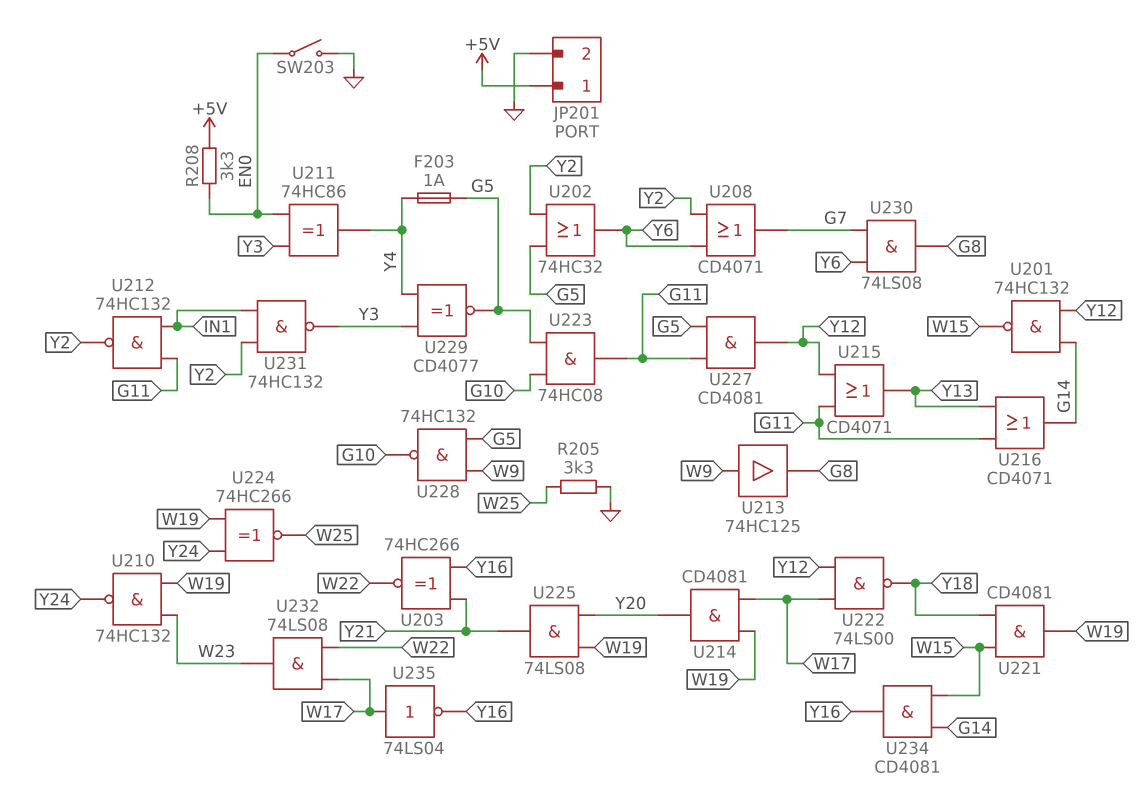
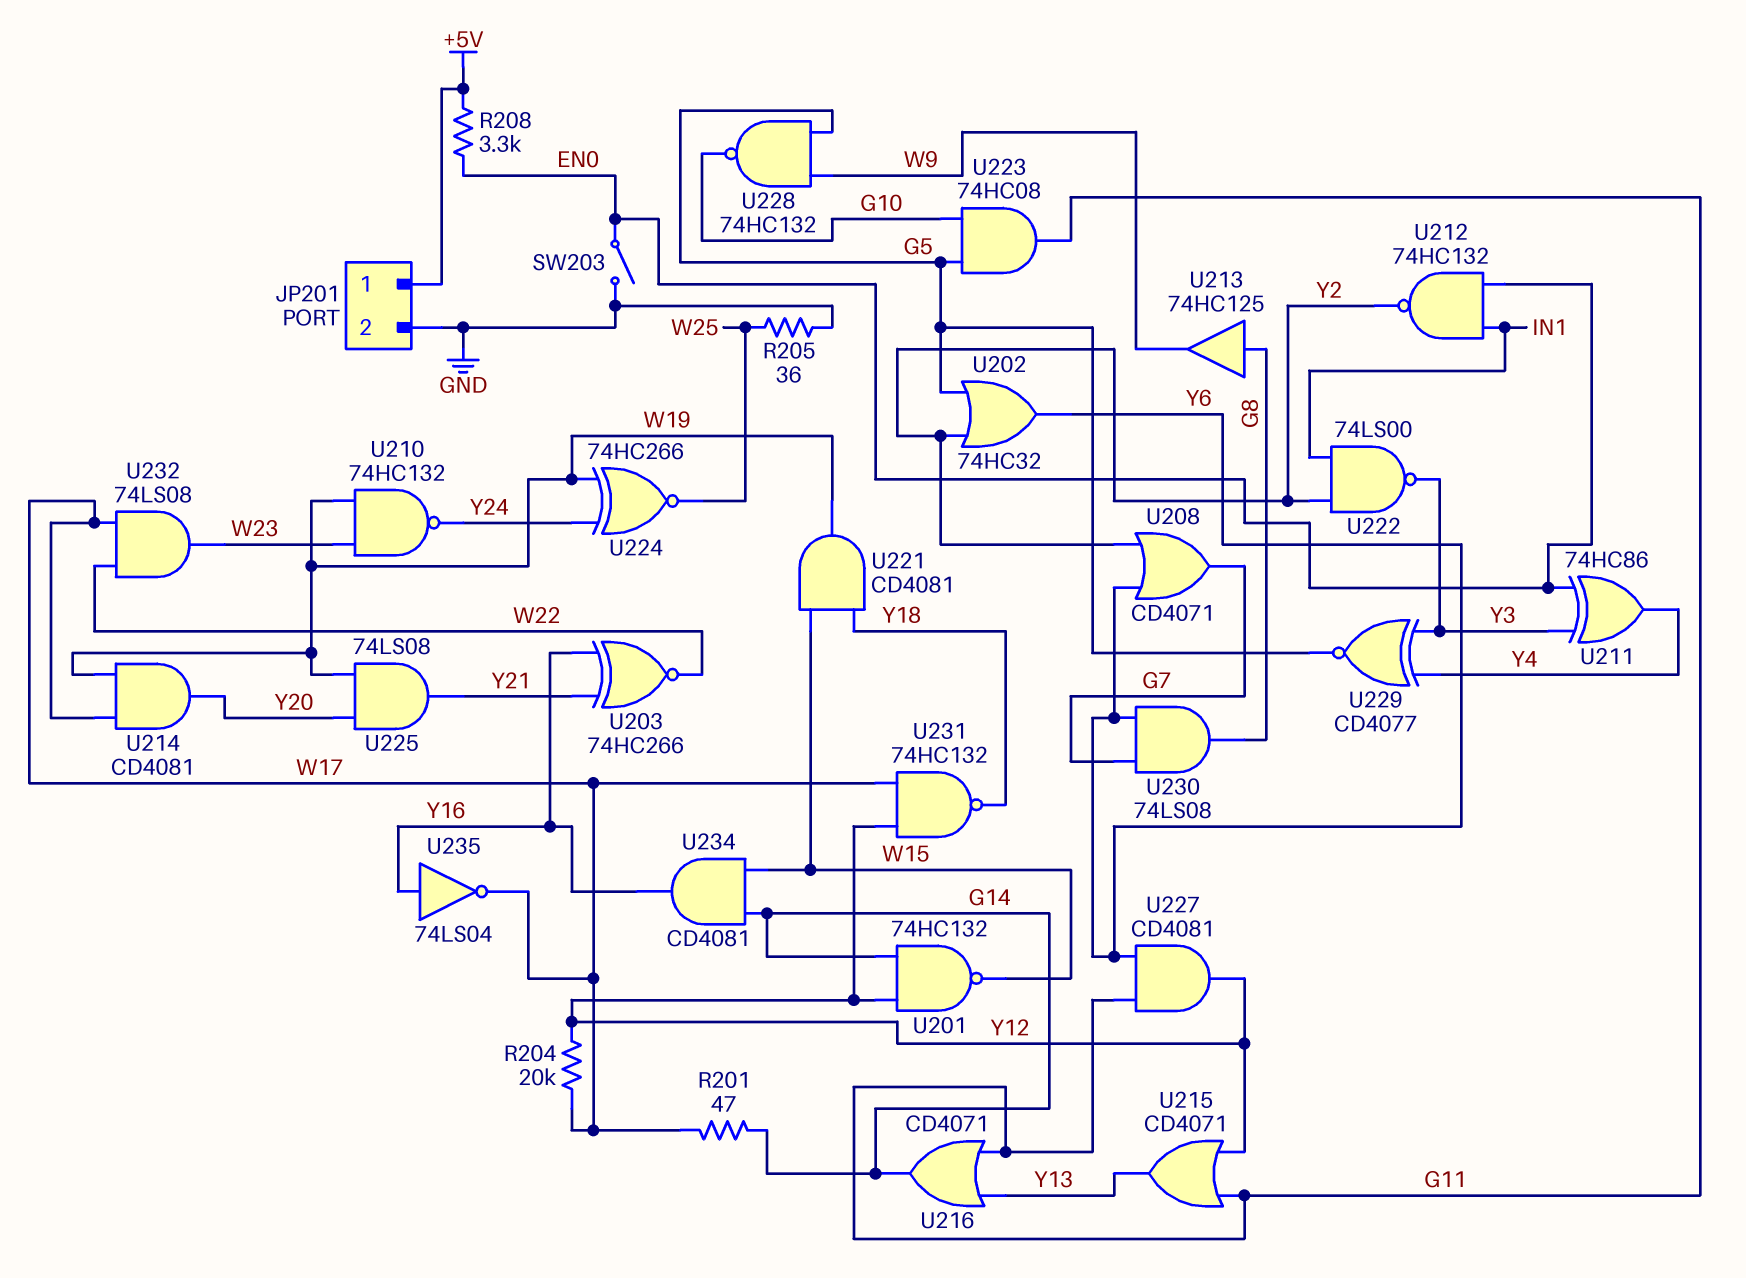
F203: 1A (G5, Y4) -> none
R201: none -> 47 (G14, W17)
R204: none -> 20k (W17, Y12)
R205: 3.3k (GND, W25) -> 36 (GND, W25)
U212: NAND 74HC132 (in G11, in IN1, out Y2) -> NAND 74HC132 (in EN0, in IN1, out Y2)
U213: buffer 74HC125 (in W9, out G8) -> buffer 74HC125 (in G8, out W9)
U222: NAND 74LS00 (in W17, in Y12, out Y18) -> NAND 74LS00 (in IN1, in Y2, out Y3)
U227: AND CD4081 (in G5, in G11, out Y12) -> AND CD4081 (in G11, in Y6, out Y12)
U231: NAND 74HC132 (in IN1, in Y2, out Y3) -> NAND 74HC132 (in W17, in Y12, out Y18)
U235: NOT 74LS04 (in W17, out Y16) -> NOT 74LS04 (in Y16, out W17)

